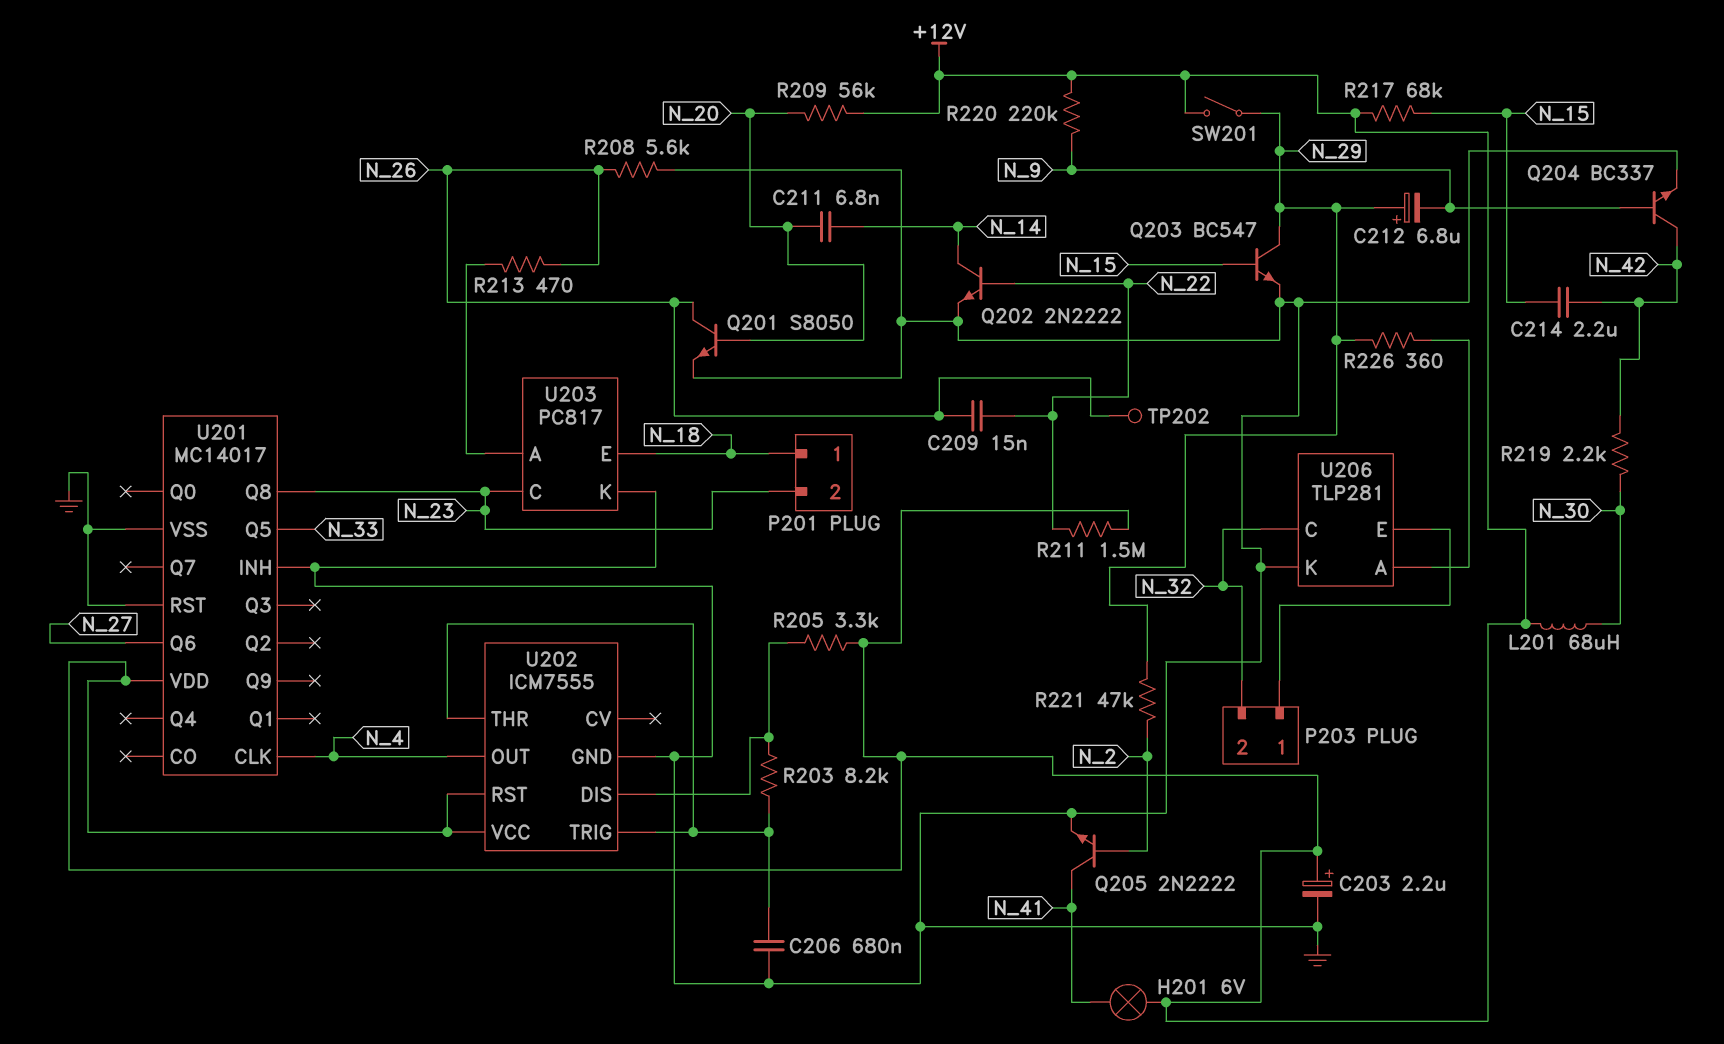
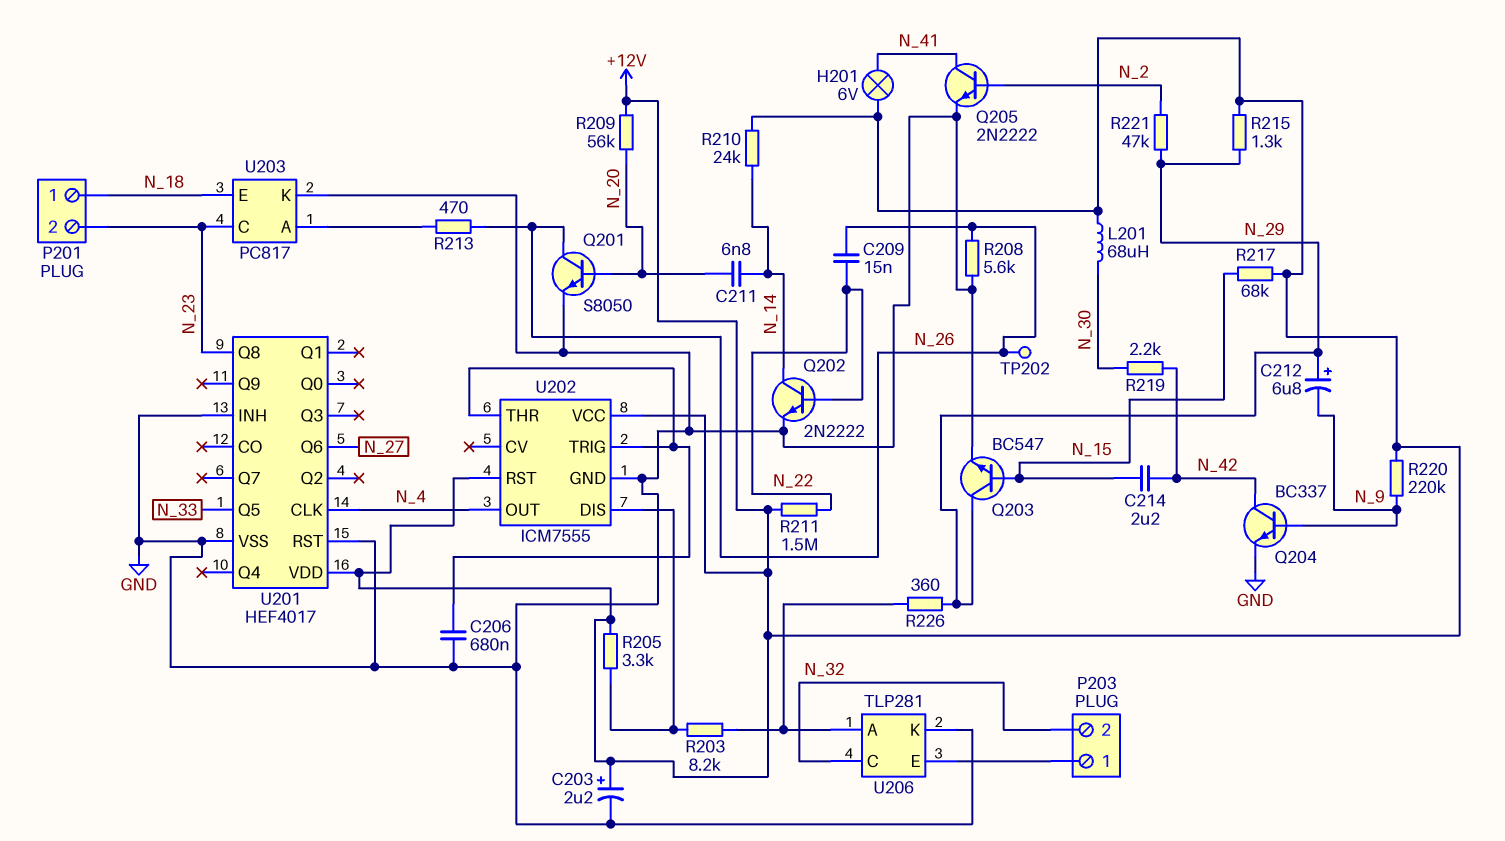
R203: 8.2k (U202/DIS, U202/THR) -> 8.2k (U202/DIS, U206/A)
R210: none -> 24k (+12V, N_14)
R215: none -> 1.3k (+12V, N_29)
SW201: switch (+12V, N_29) -> none
U201: MC14017 -> HEF4017

